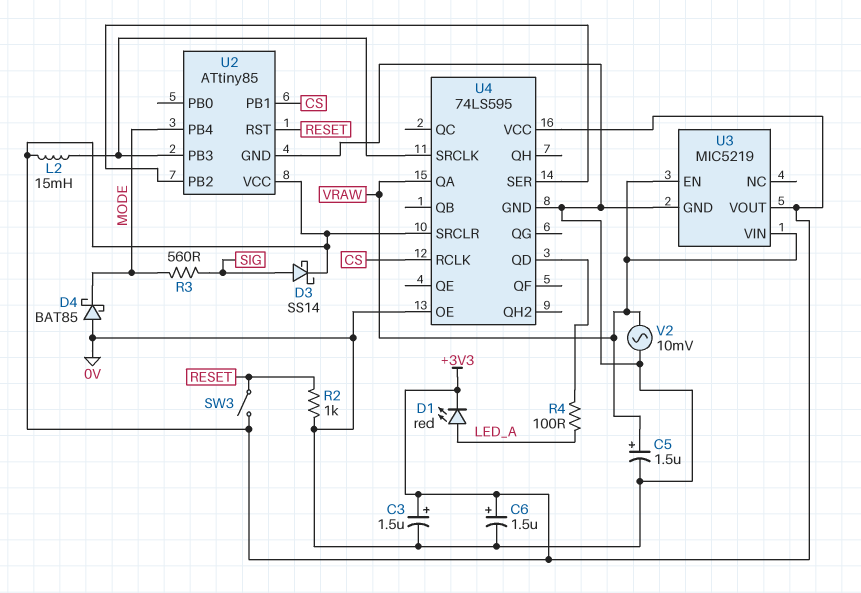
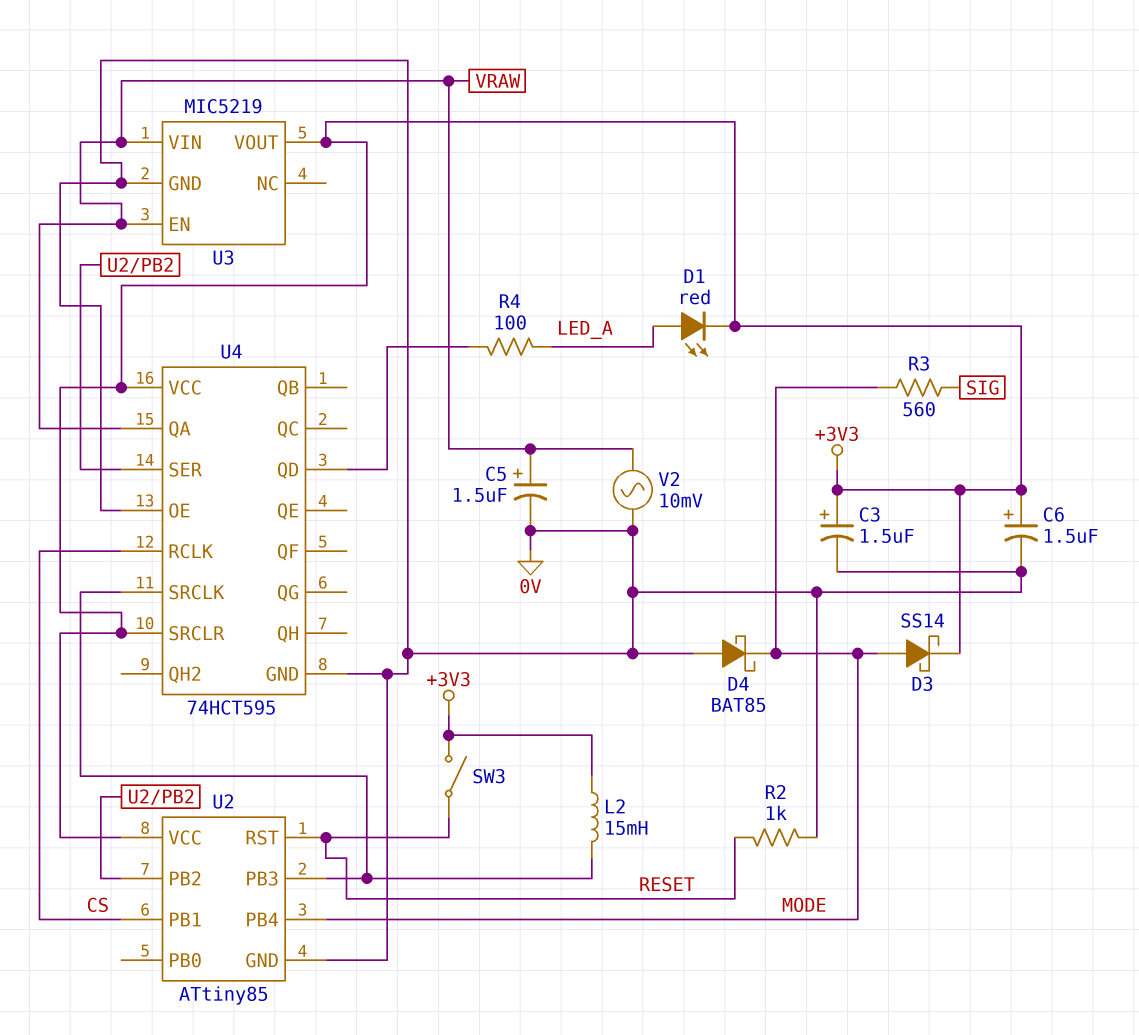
D3: schottky SS14 (A SIG, K +3V3) -> schottky SS14 (A MODE, K +3V3)
U4: 74LS595 -> 74HCT595

